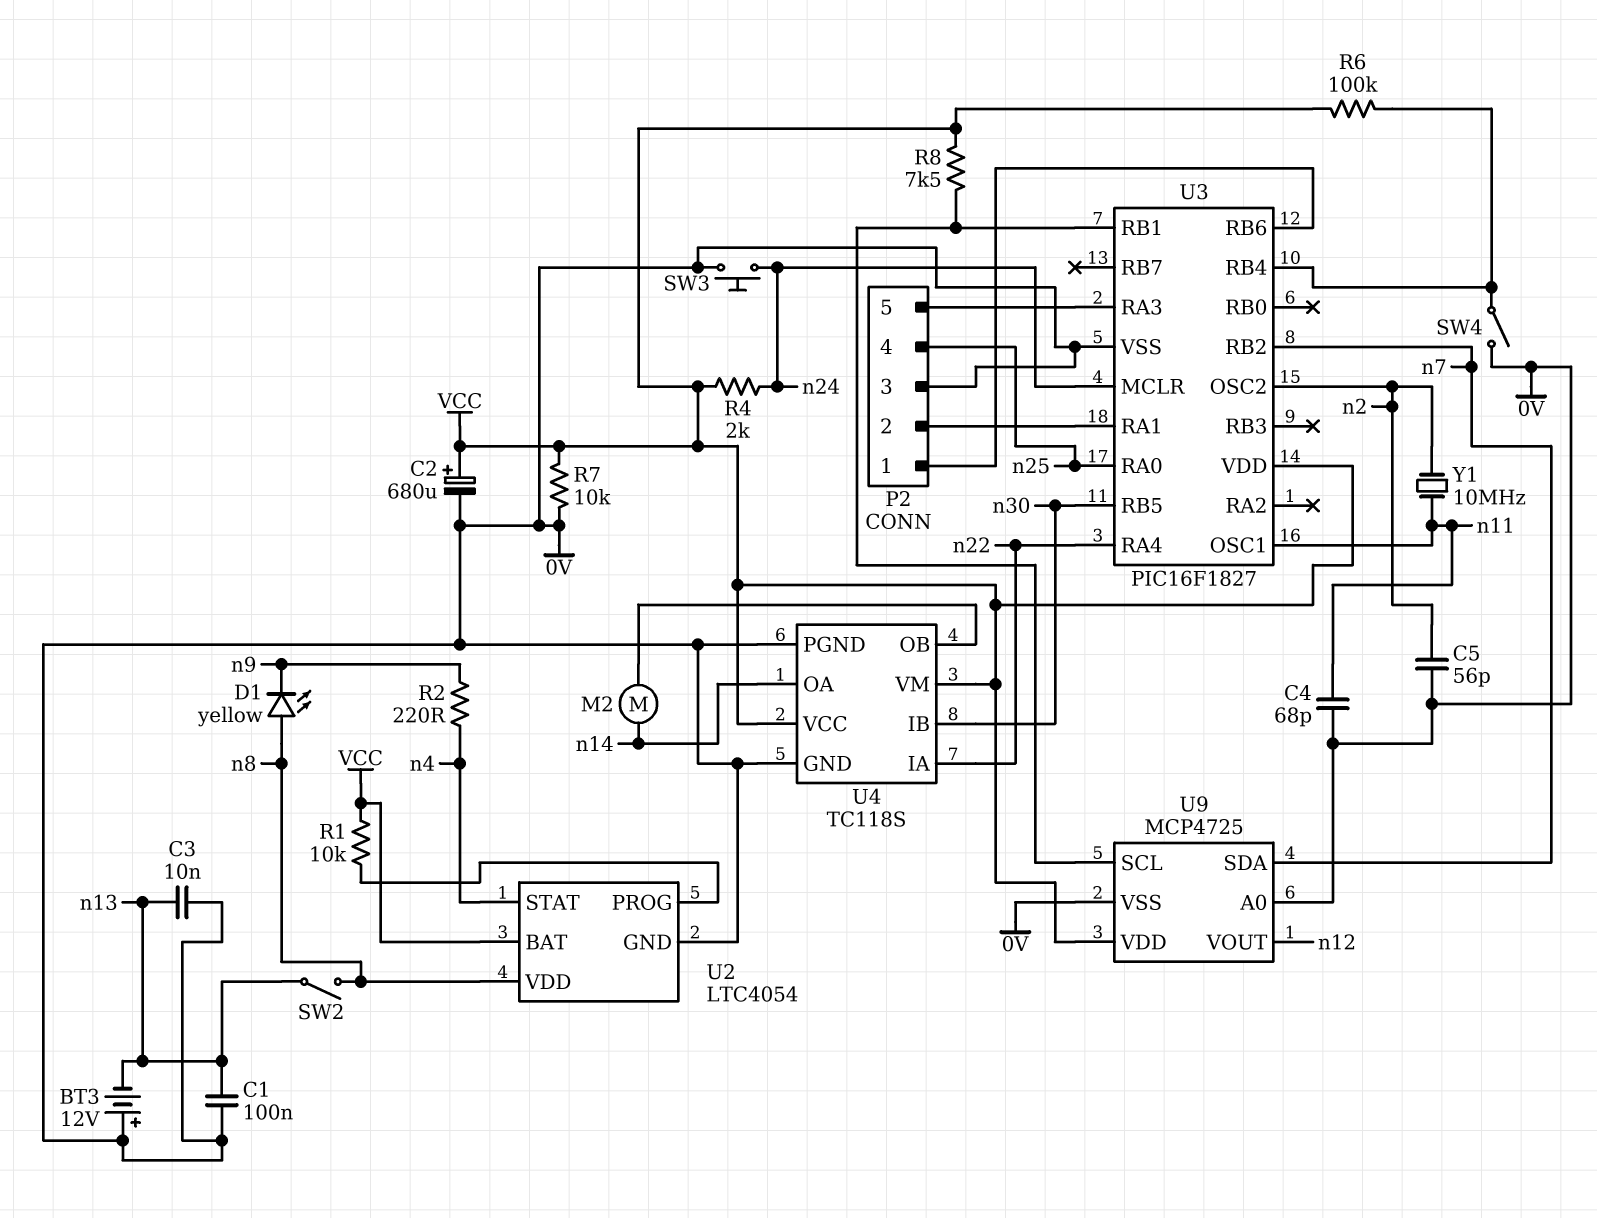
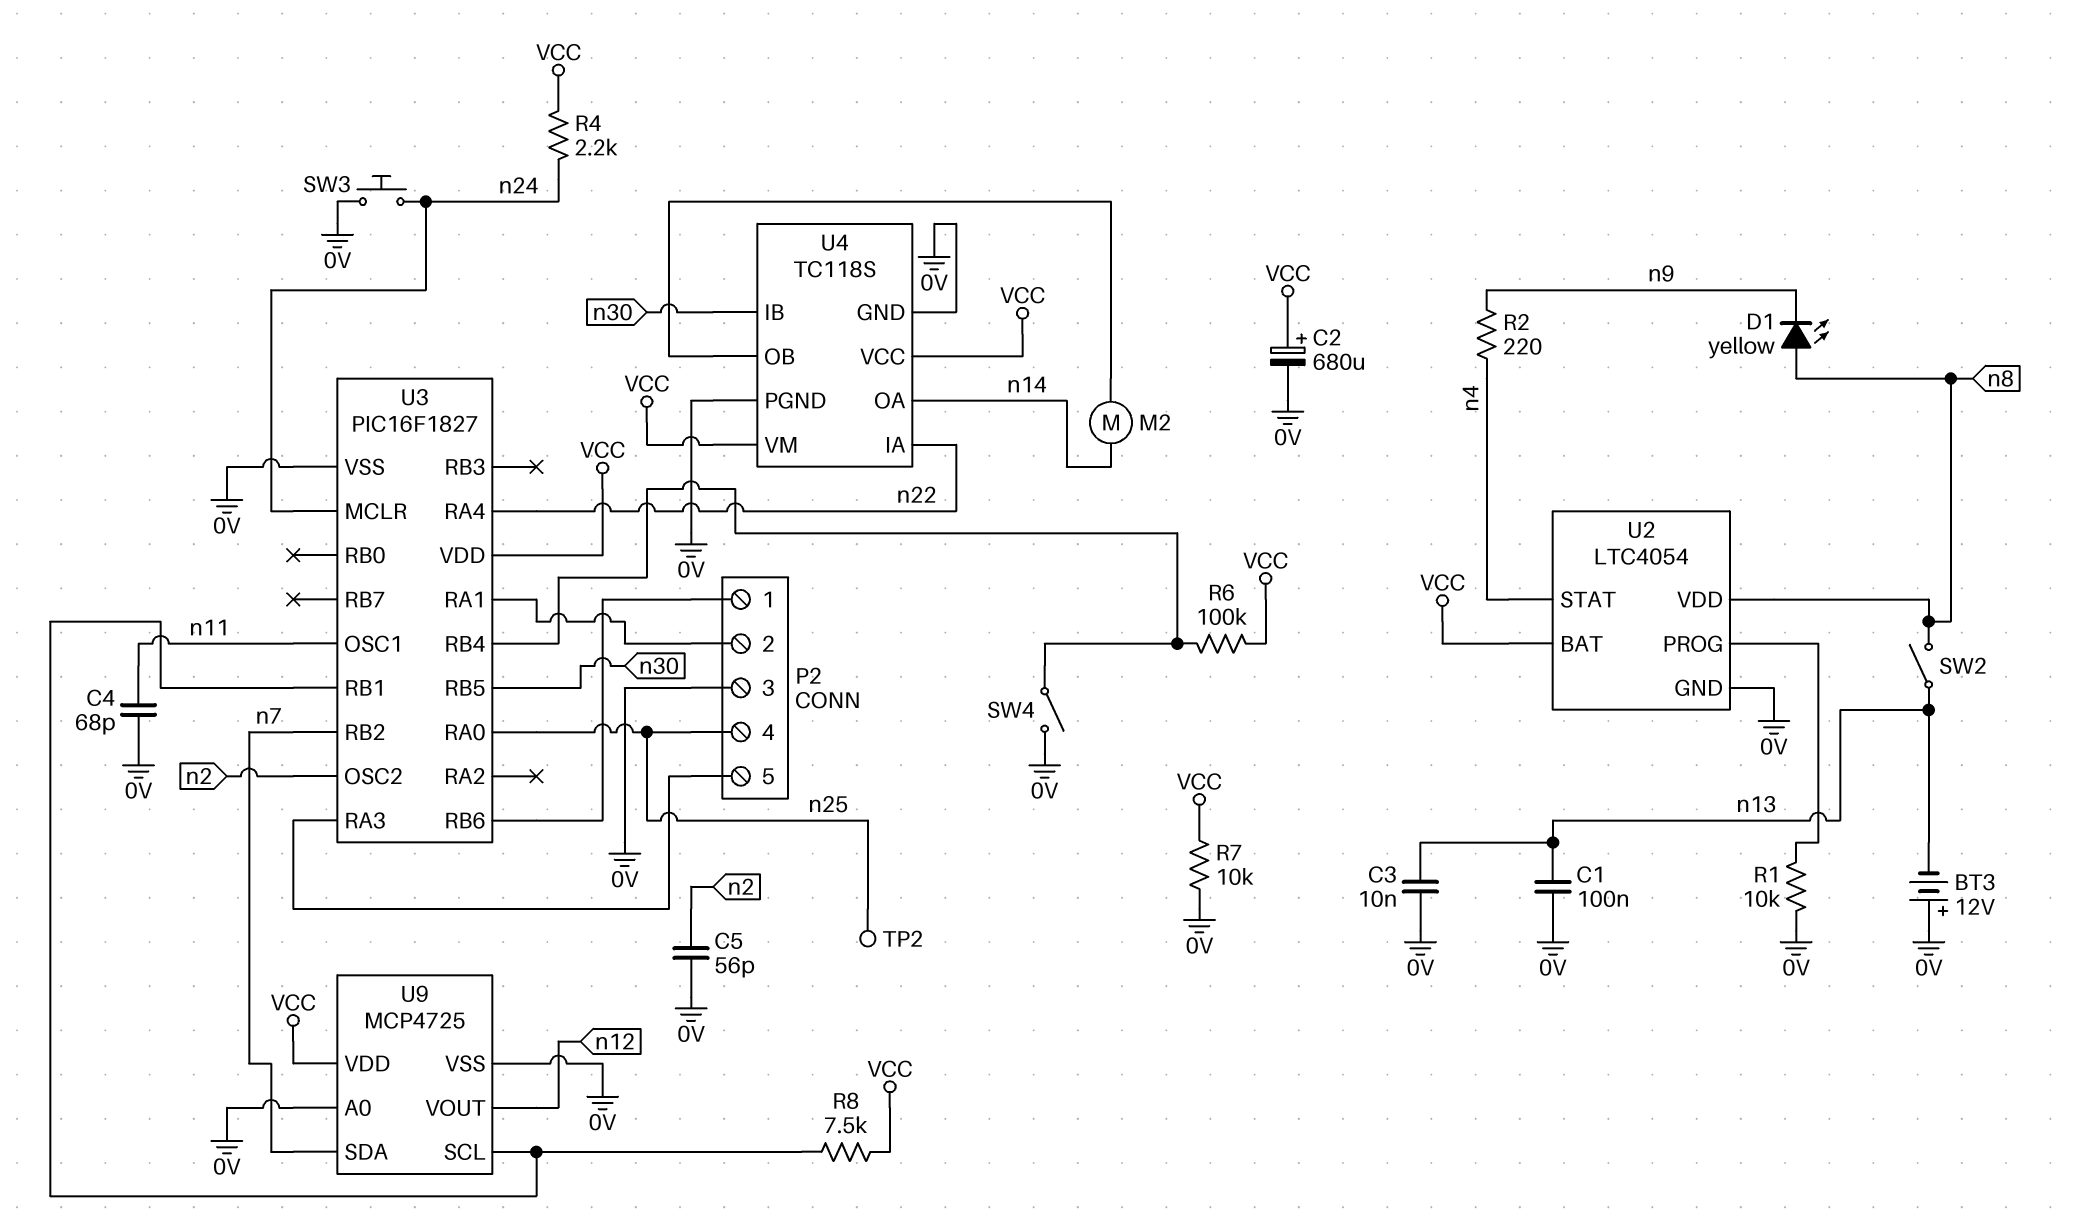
R1: 10k (U2/PROG, VCC) -> 10k (0V, U2/PROG)
R4: 2k (VCC, n24) -> 2.2k (VCC, n24)
TP2: none -> test point (n25)
Y1: 10MHz (n2, n11) -> none

